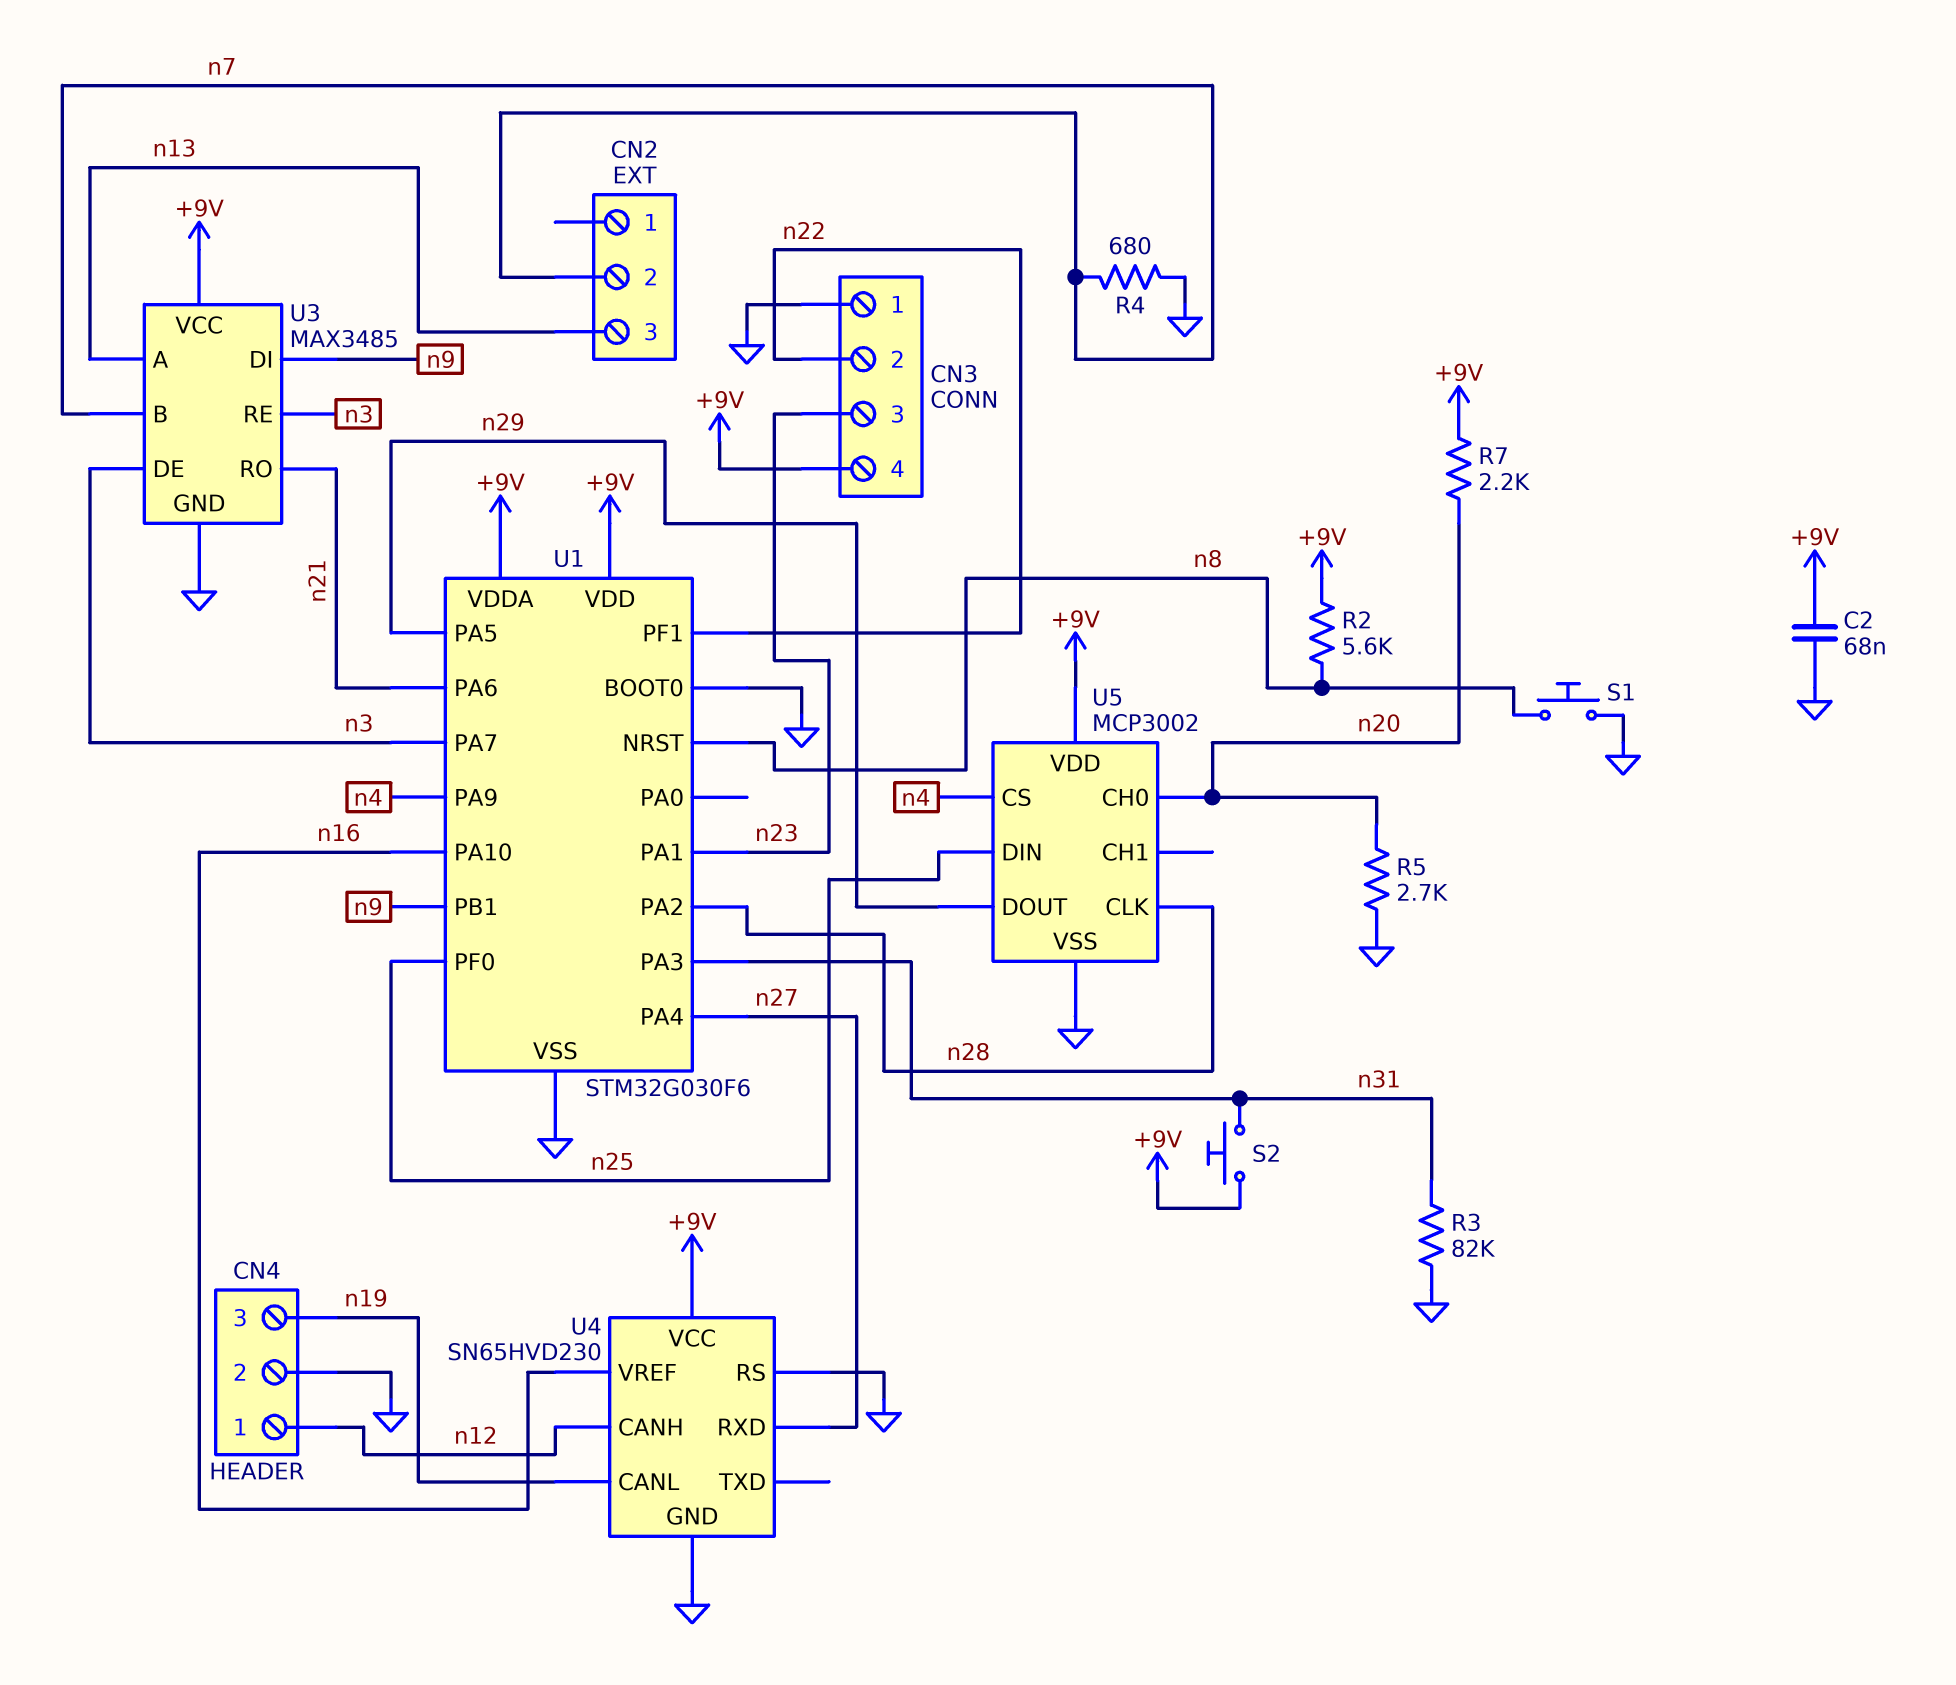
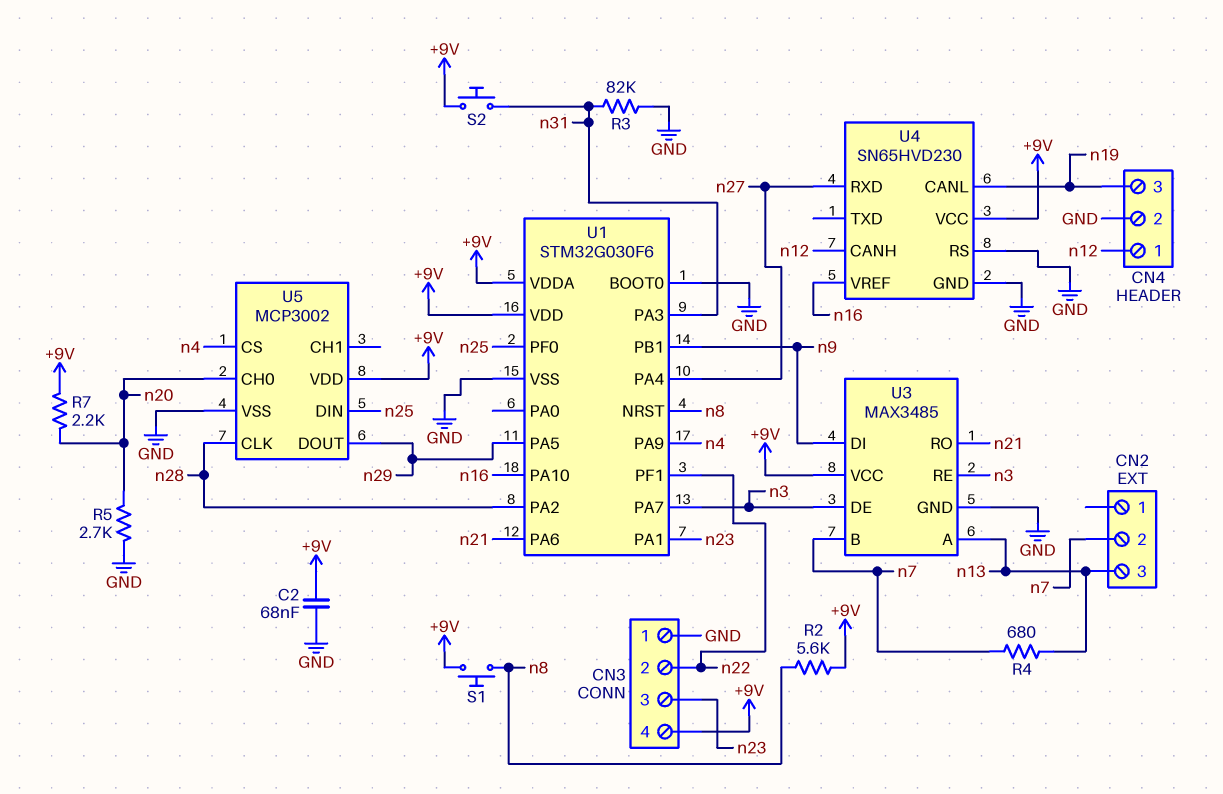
R4: 680 (GND, n7) -> 680 (n7, n13)
S1: button (GND, n8) -> button (+9V, n8)

